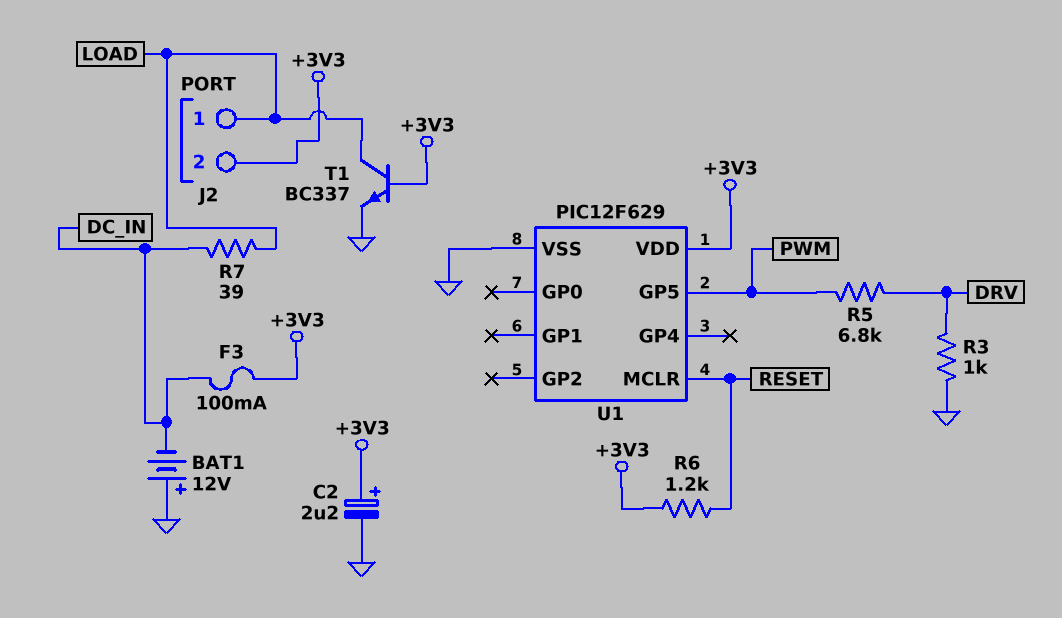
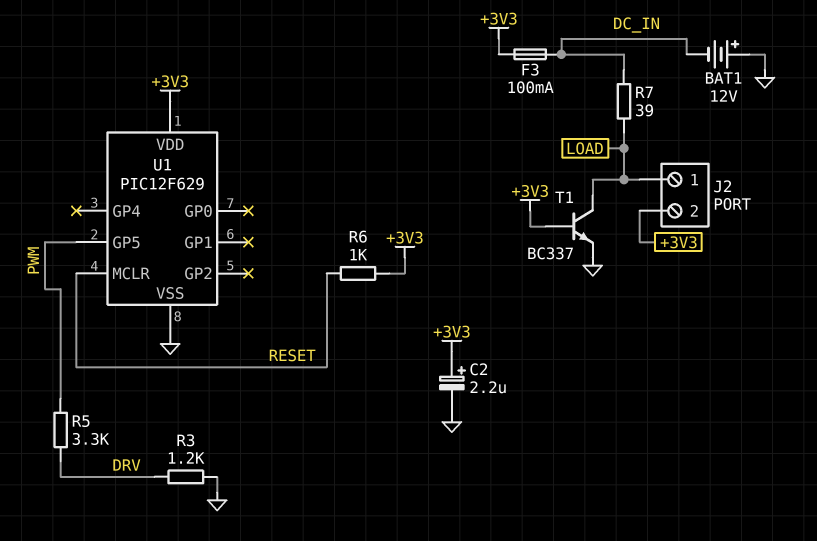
R3: 1k (DRV, GND) -> 1.2k (DRV, GND)
R5: 6.8k (DRV, PWM) -> 3.3k (DRV, PWM)
R6: 1.2k (+3V3, RESET) -> 1k (+3V3, RESET)

